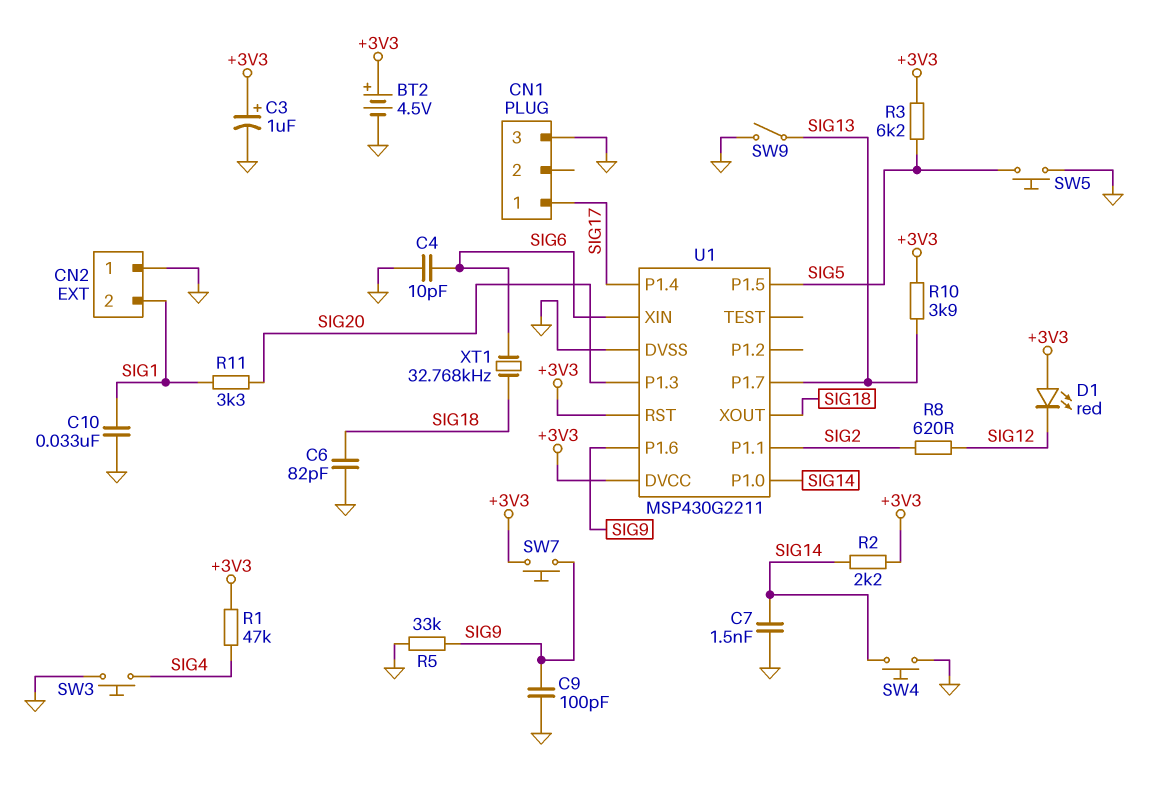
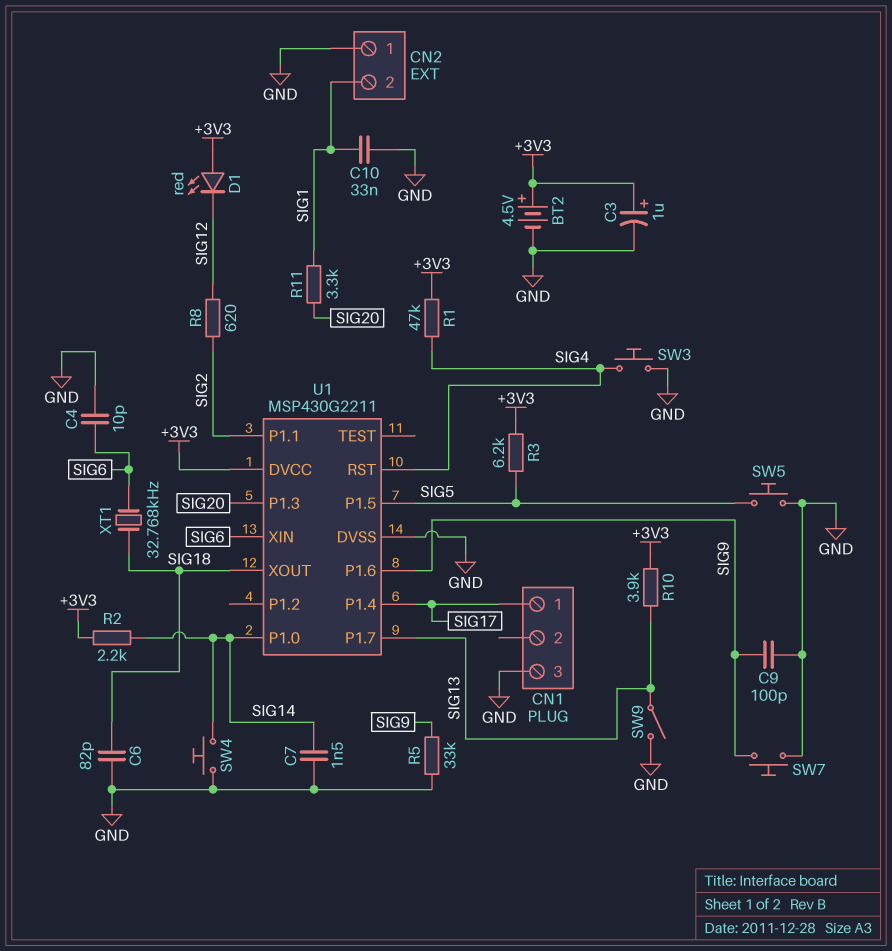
SW7: button (+3V3, SIG9) -> button (GND, SIG9)
U1 pin RST: +3V3 -> SIG4

